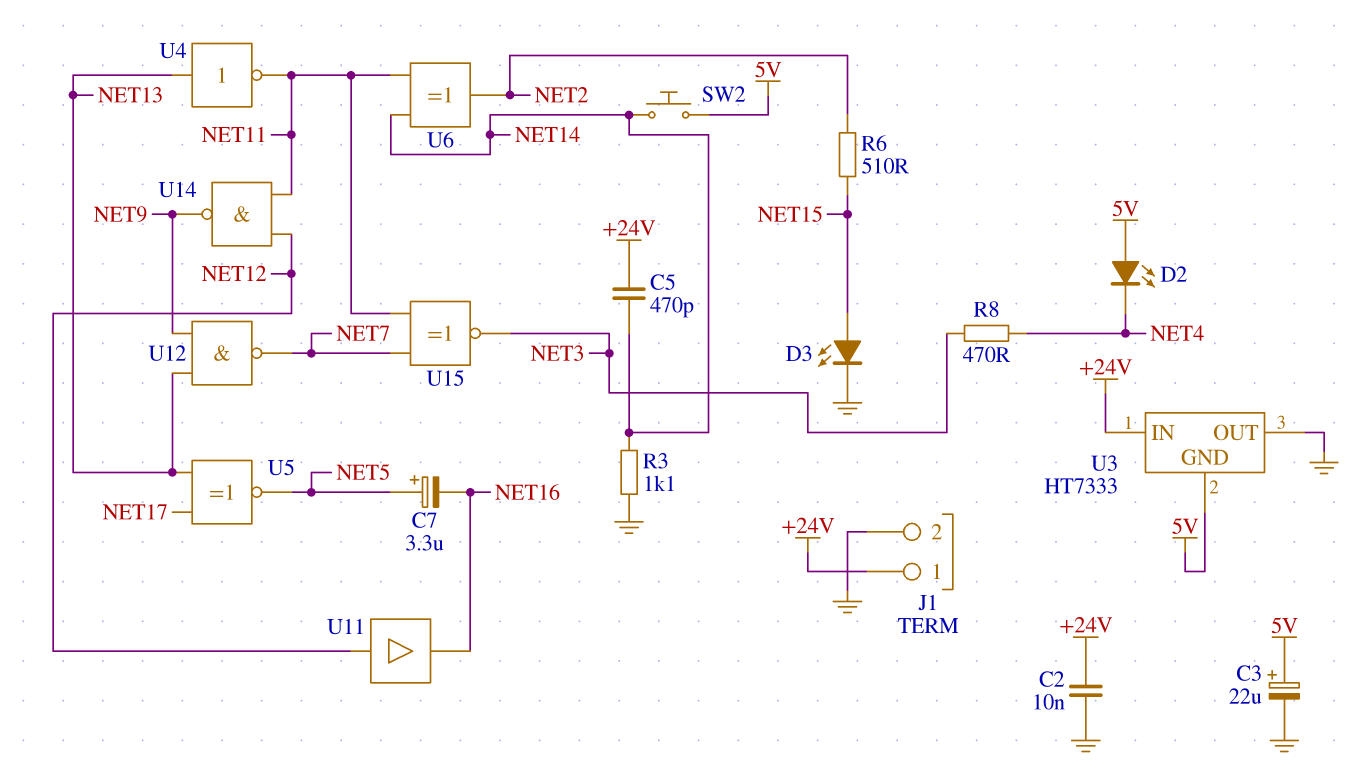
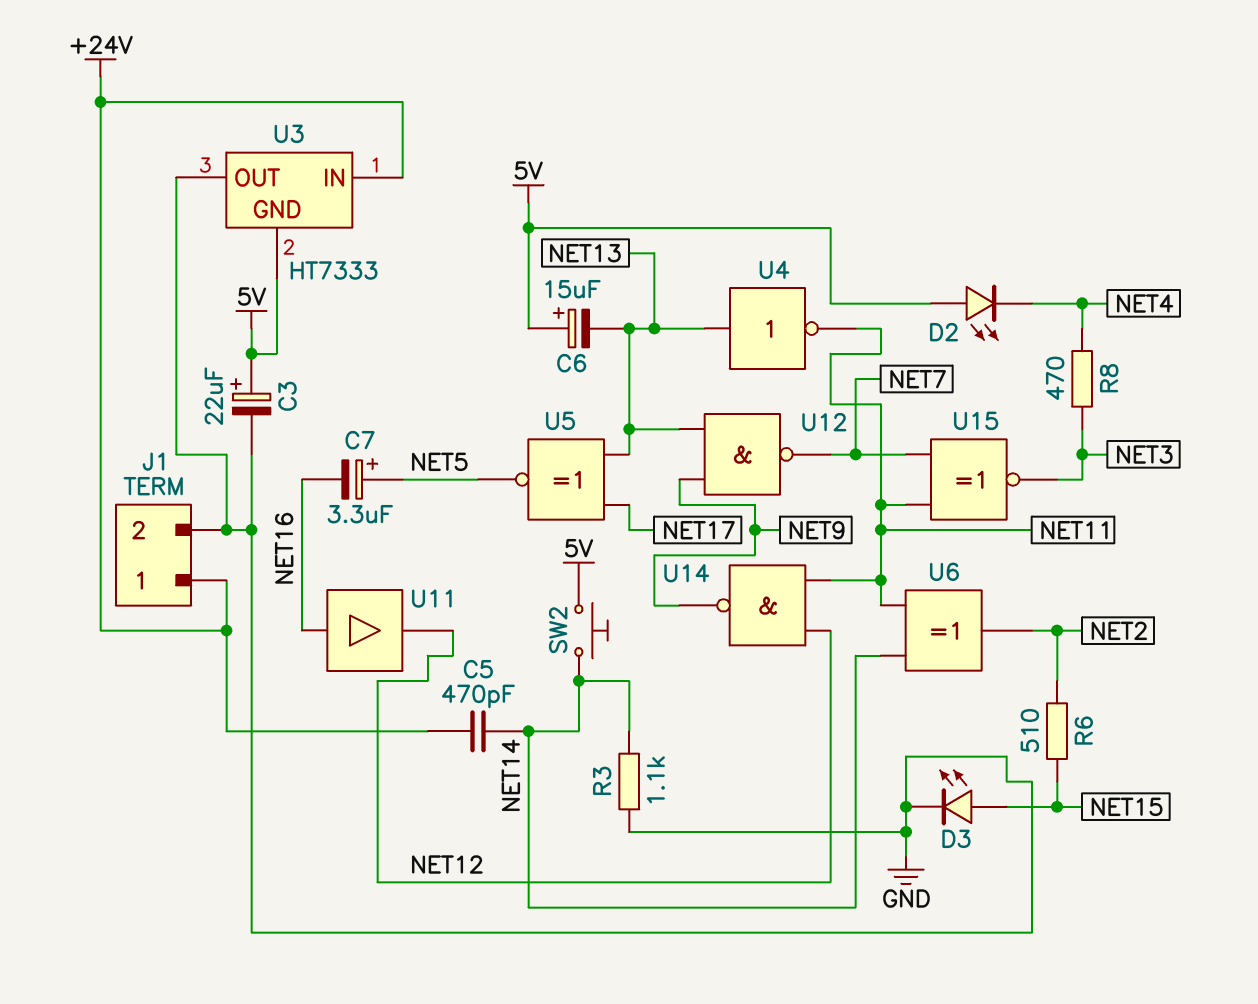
C2: 10nF (+24V, GND) -> none
C6: none -> 15uF (plus 5V, minus NET13)
U11: buffer (in NET12, out NET16) -> buffer (in NET16, out NET12)

